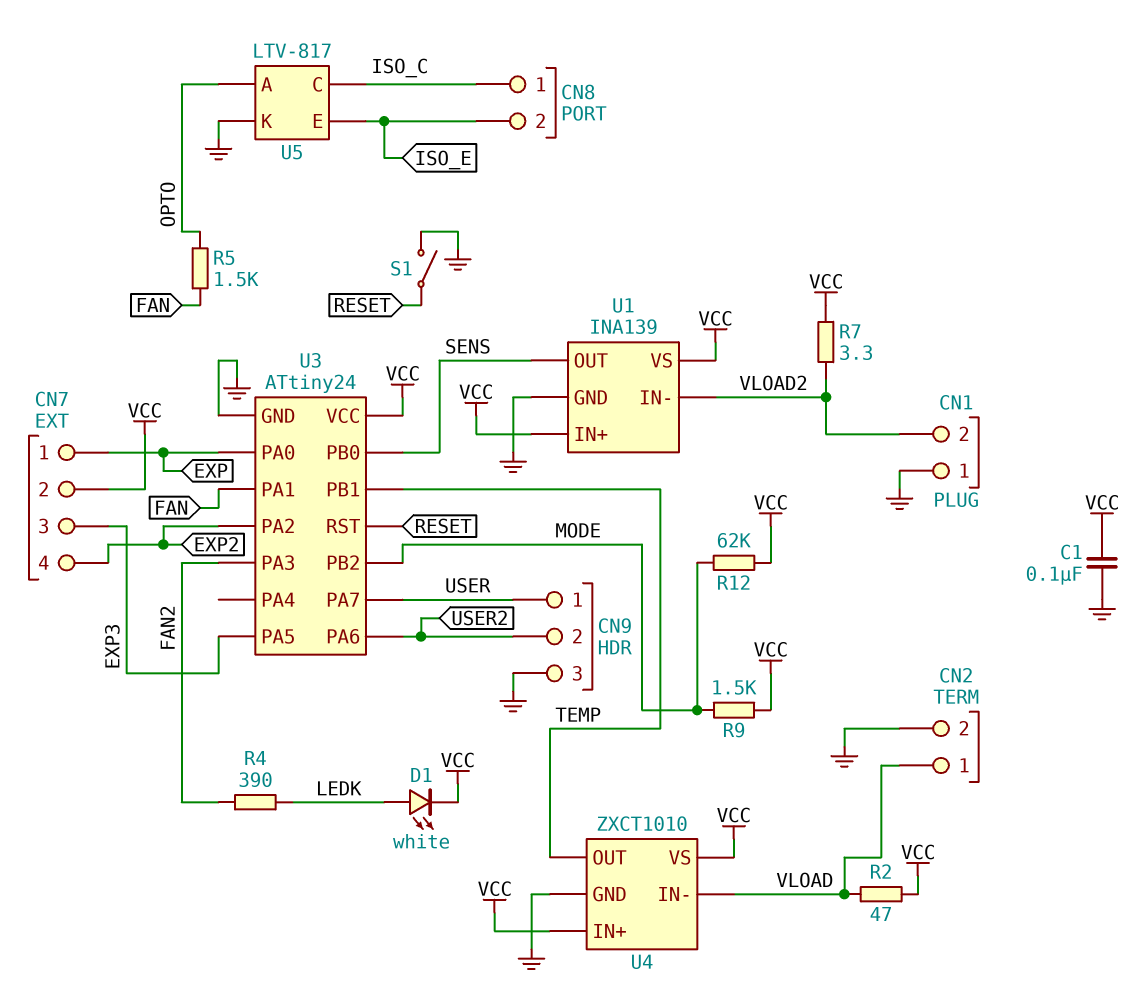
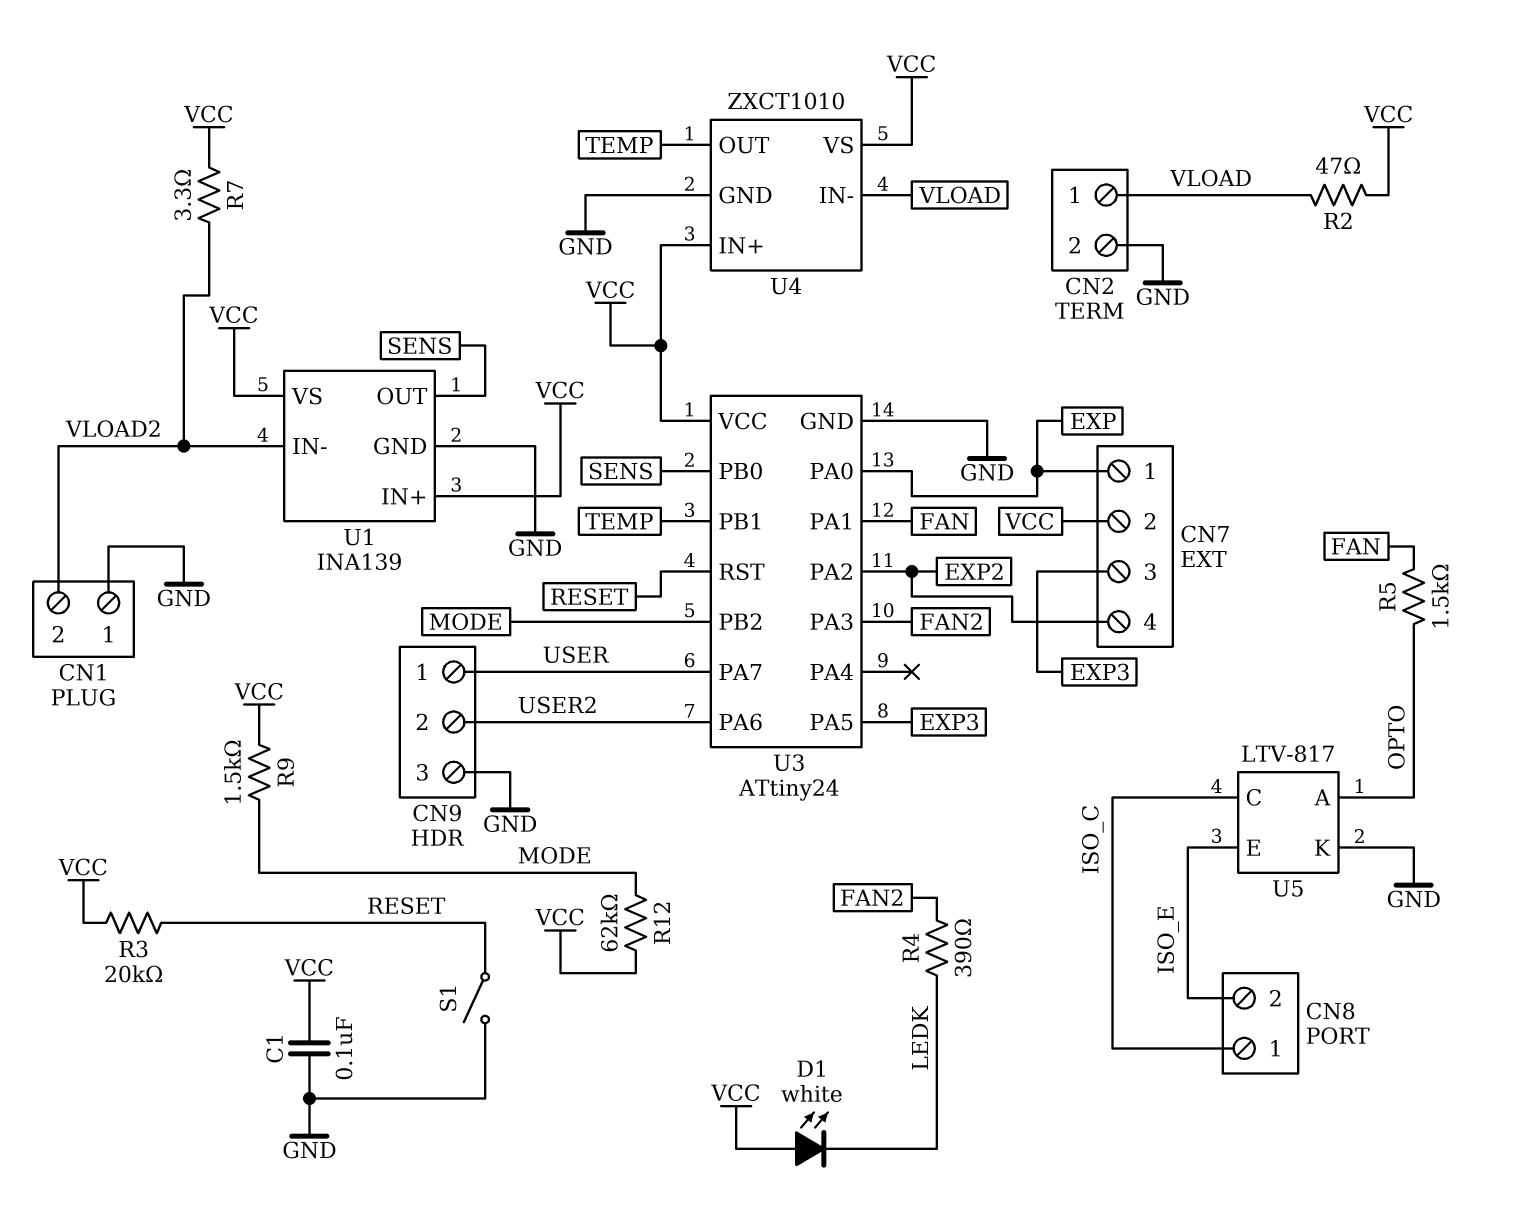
D1: LED white (A LEDK, K VCC) -> LED white (A VCC, K LEDK)
R3: none -> 20k (RESET, VCC)

